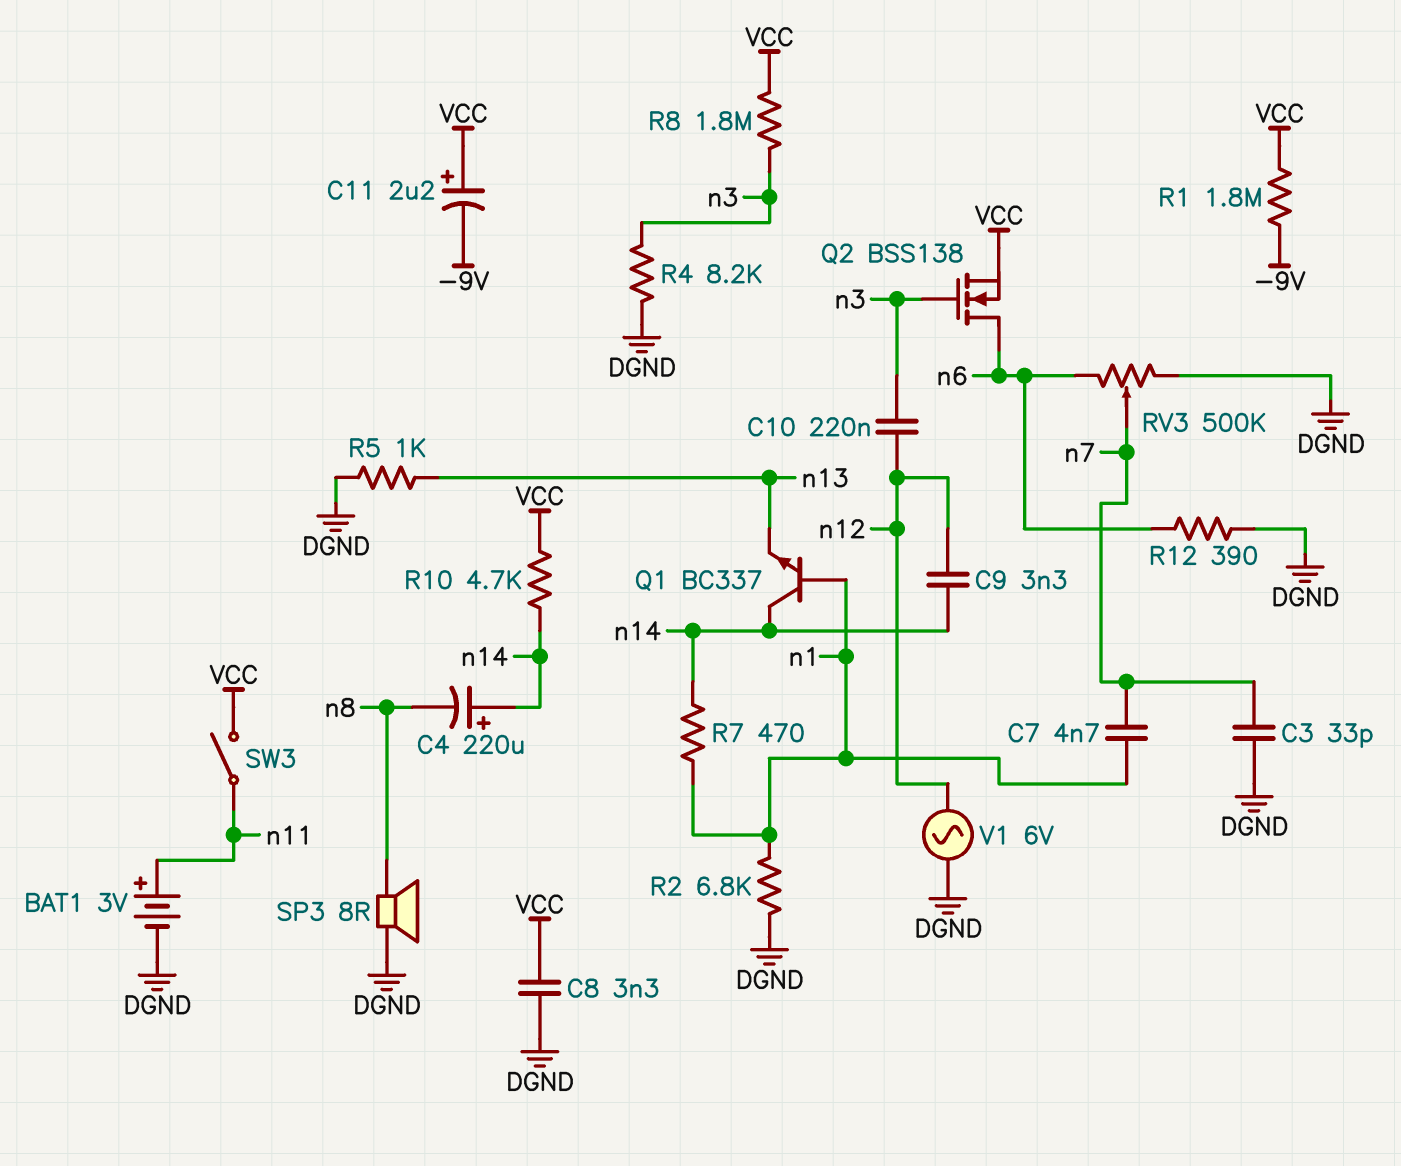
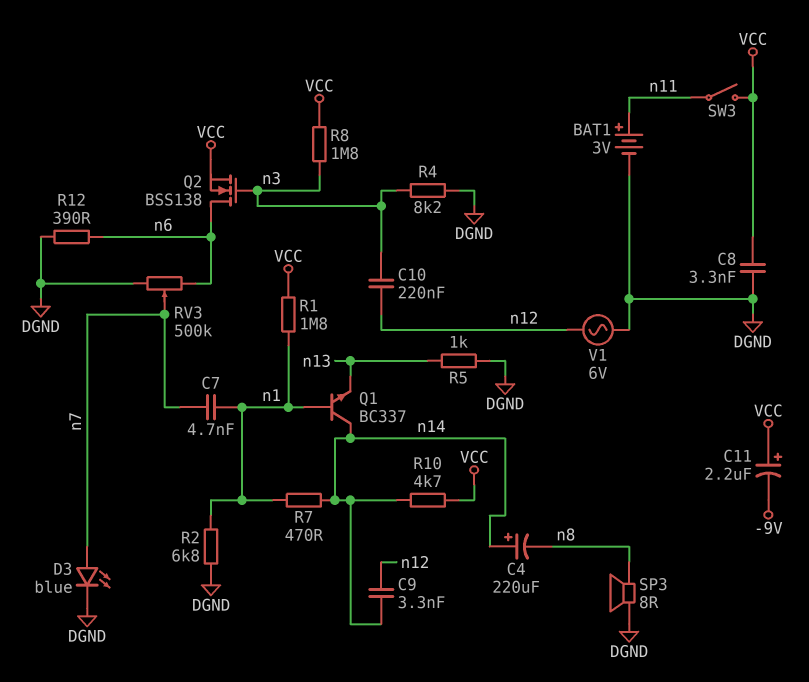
C3: 33pF (DGND, n7) -> none
D3: none -> LED blue (A n7, K DGND)
R1: 1.8M (-9V, VCC) -> 1.8M (VCC, n1)

